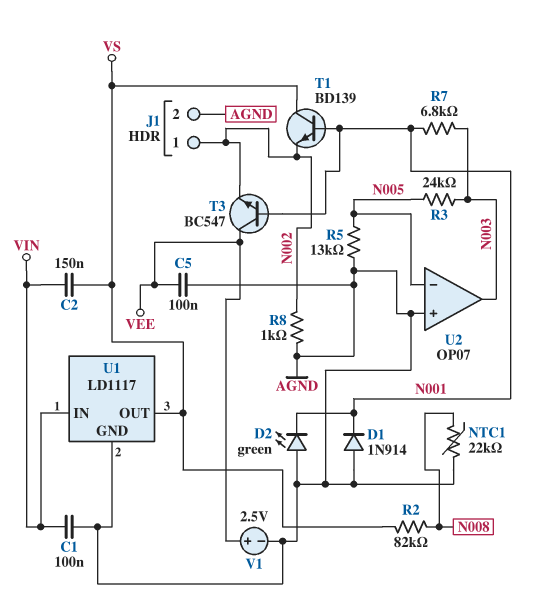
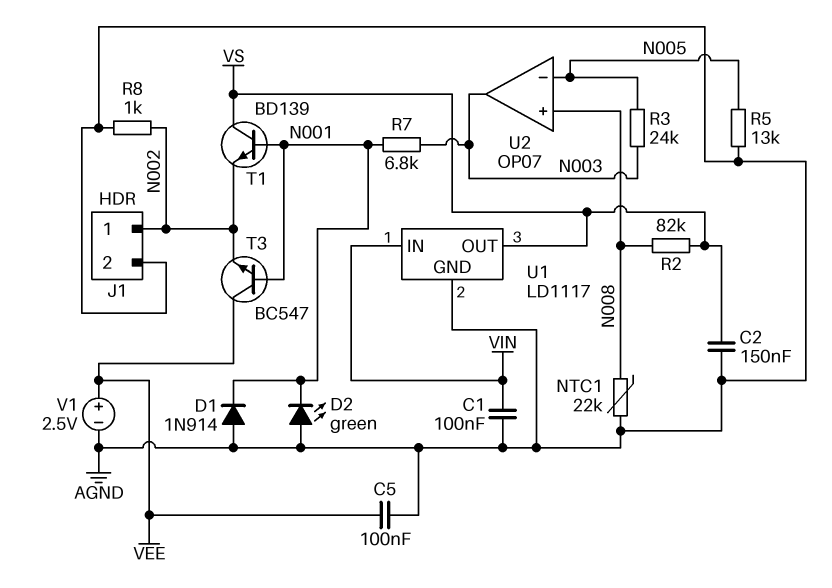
C2: 150nF (VIN, VS) -> 150nF (AGND, VS)
U2 pin in+: AGND -> N008

